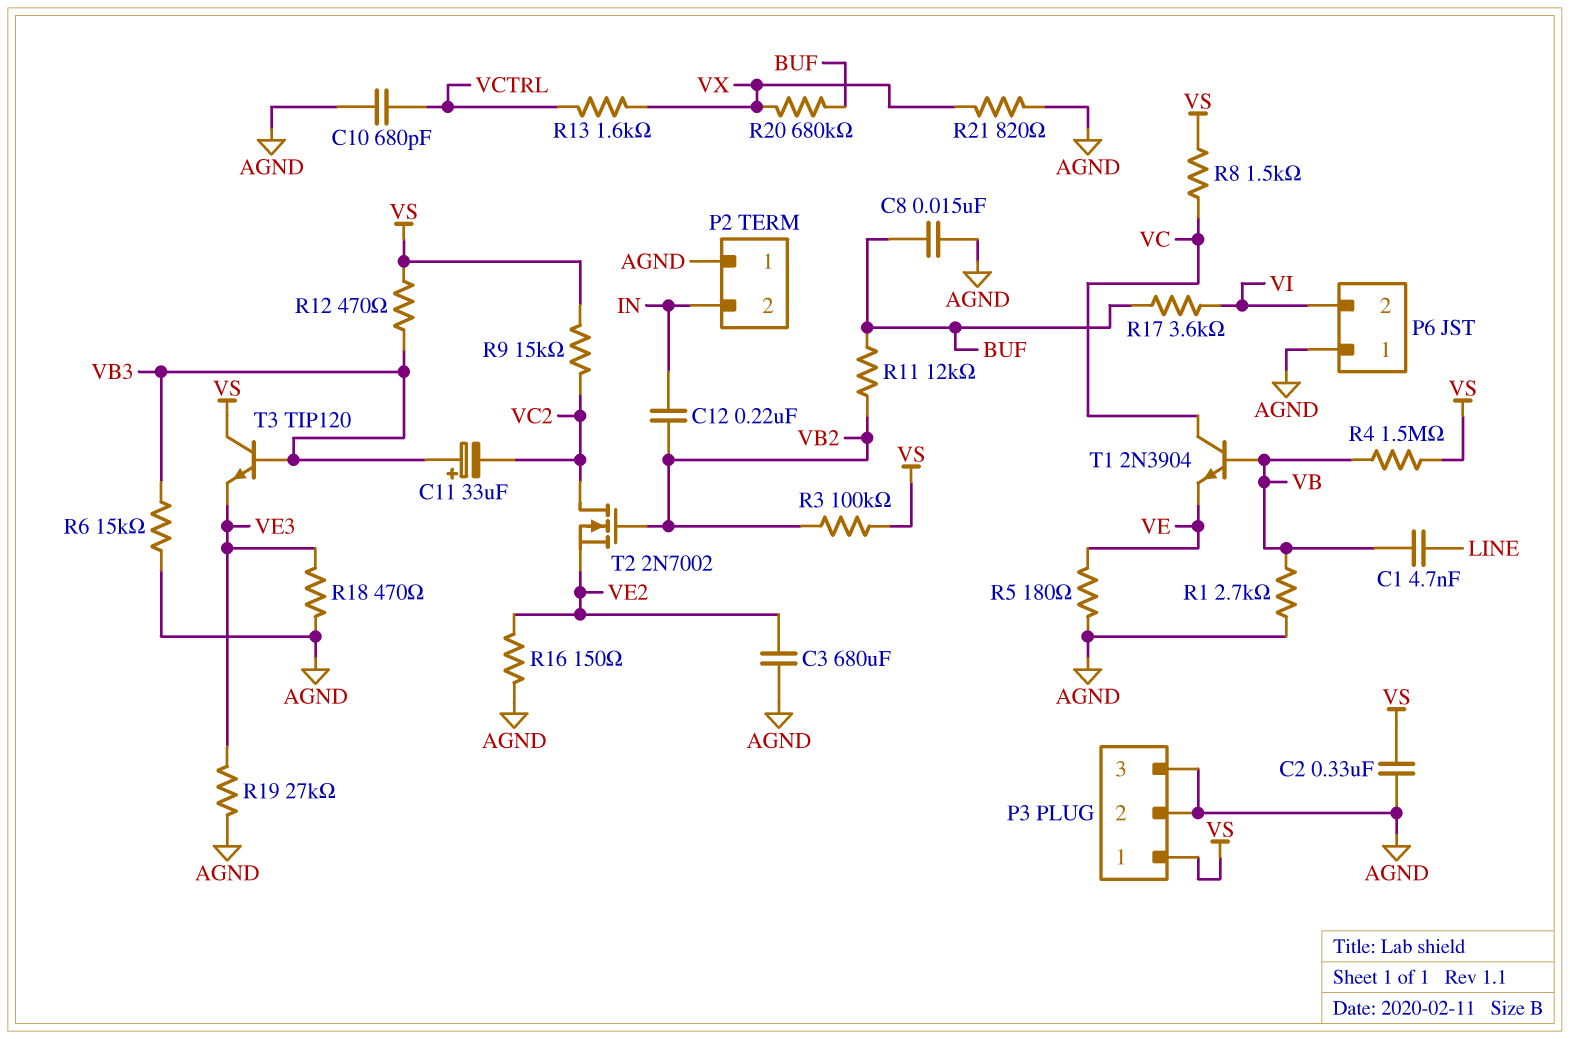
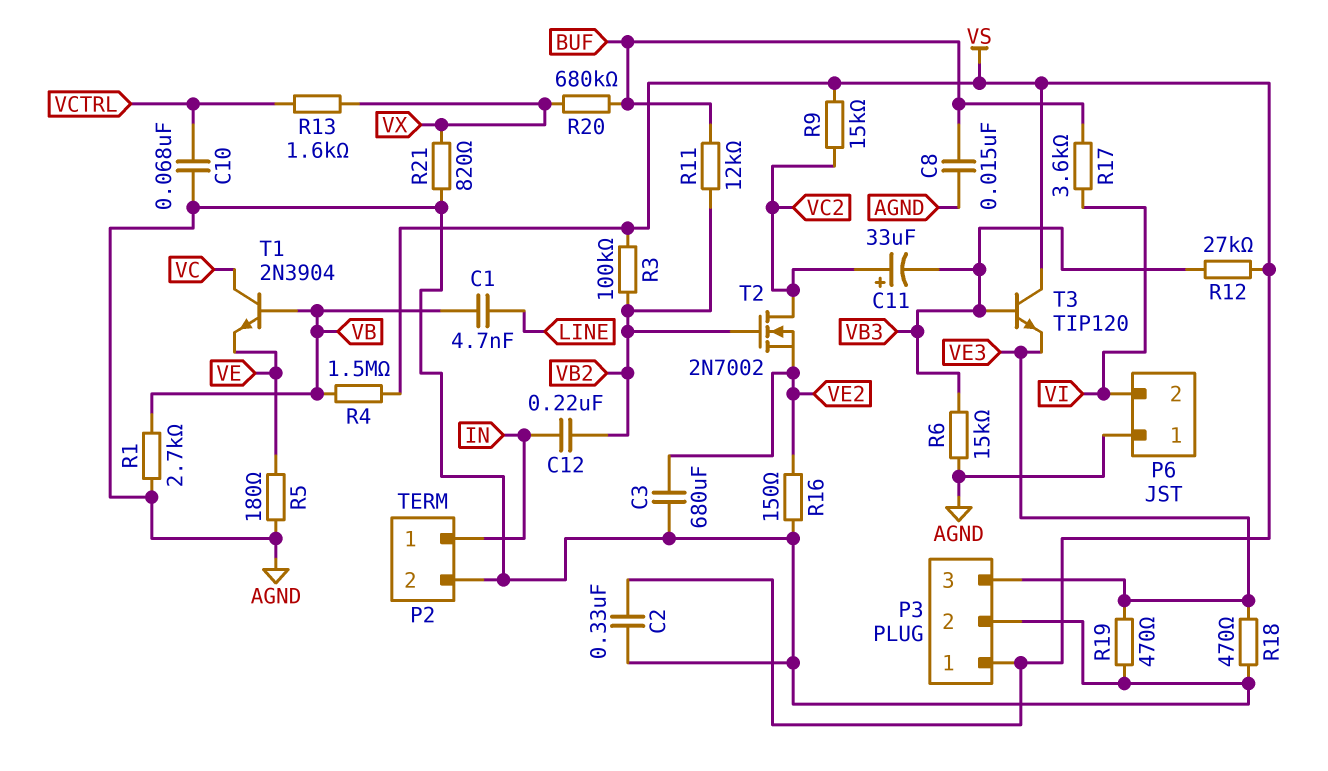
C10: 680pF (AGND, VCTRL) -> 68nF (AGND, VCTRL)
C11: 33uF (plus VB3, minus VC2) -> 33uF (plus VC2, minus VB3)
P2 pin 1: AGND -> IN
P2 pin 2: IN -> AGND
P3 pin 3: AGND -> VE3
R8: 1.5k (VC, VS) -> none
R12: 470 (VB3, VS) -> 27k (VB3, VS)
R19: 27k (AGND, VE3) -> 470 (AGND, VE3)

